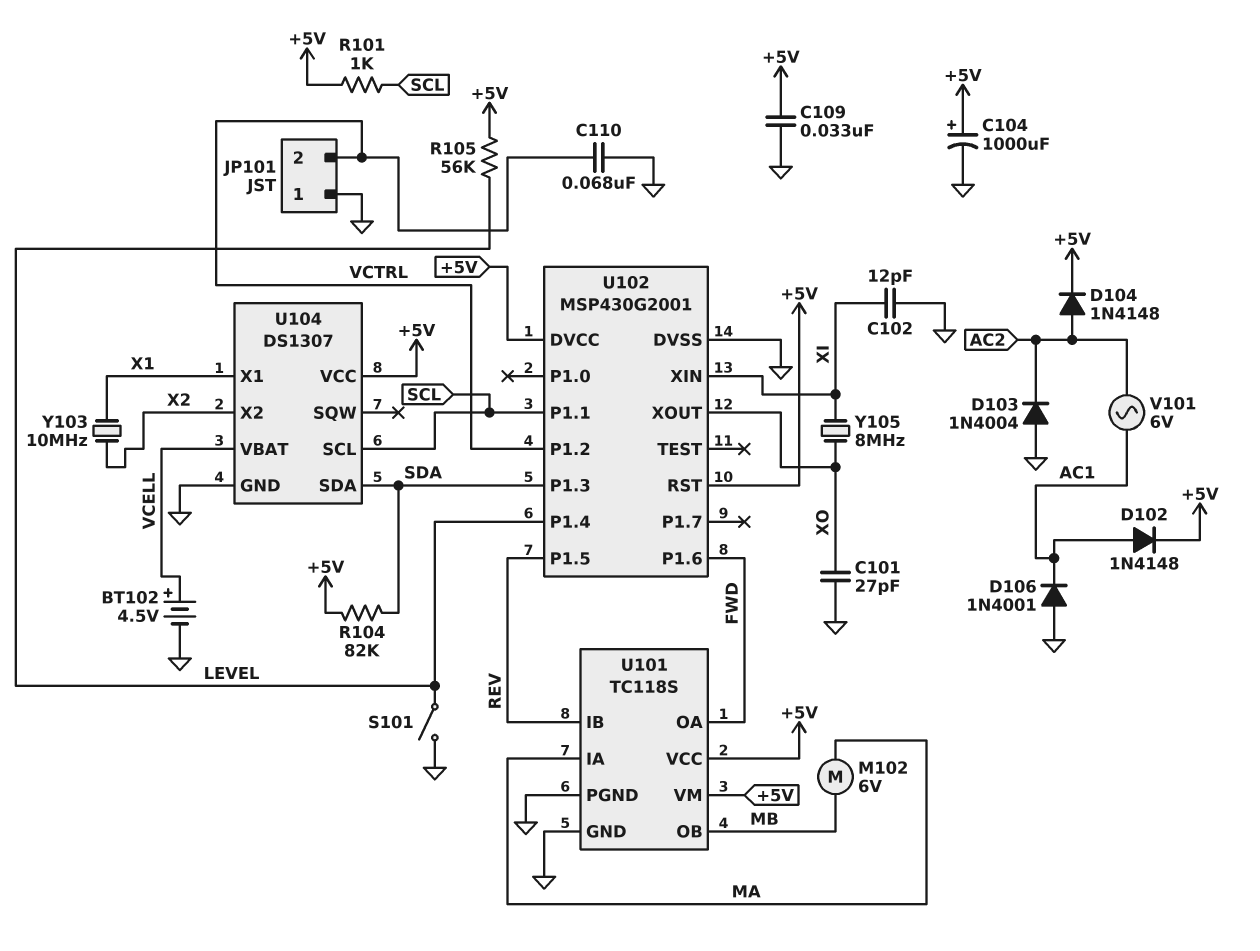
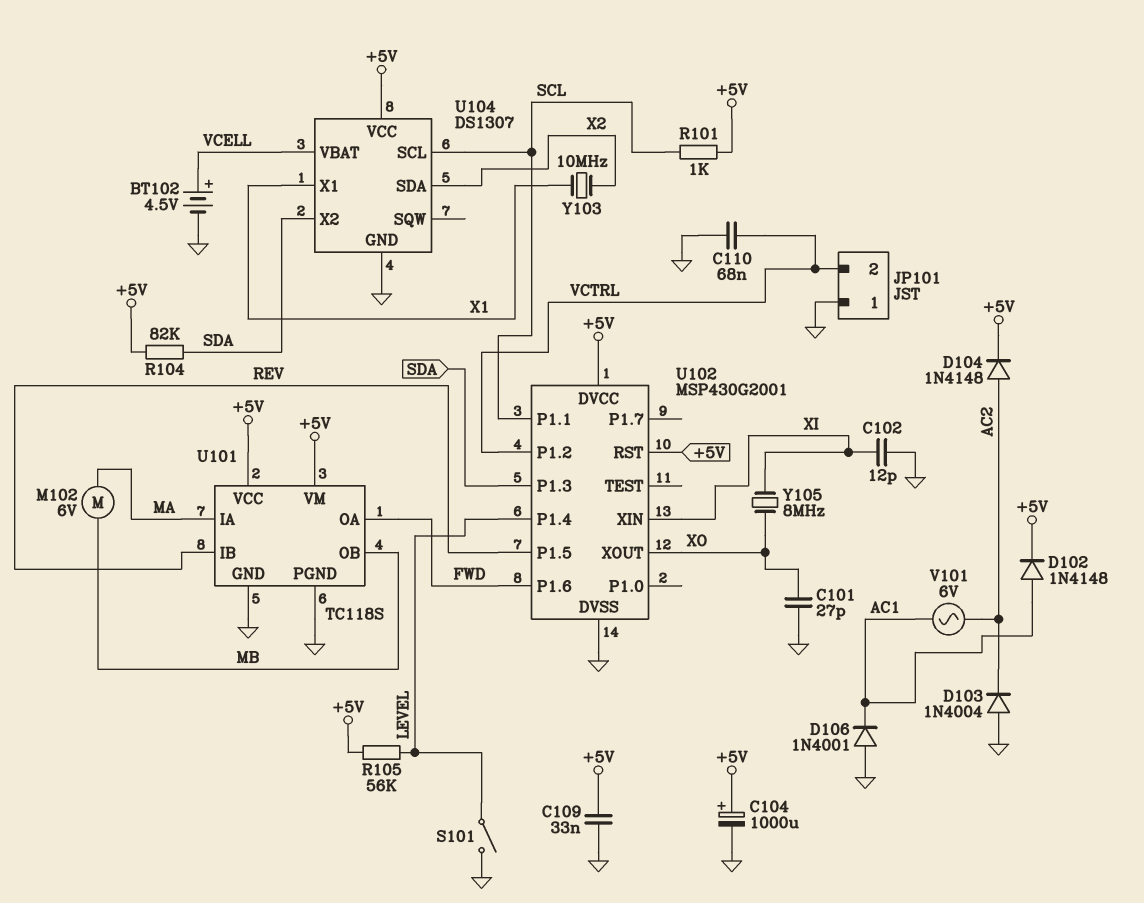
U104 pin SDA: SDA -> X2
U104 pin X2: X2 -> SDA

